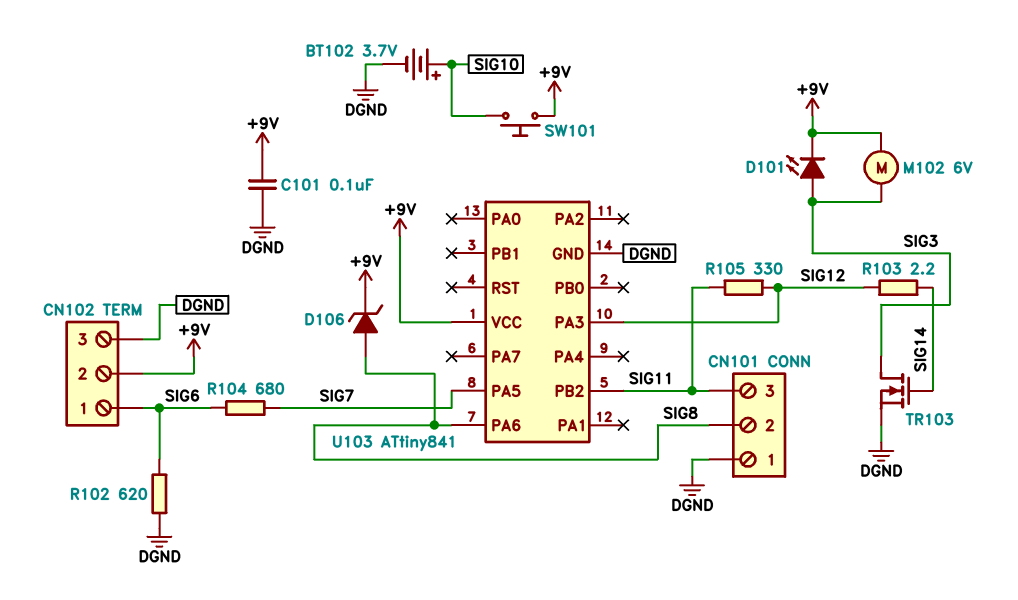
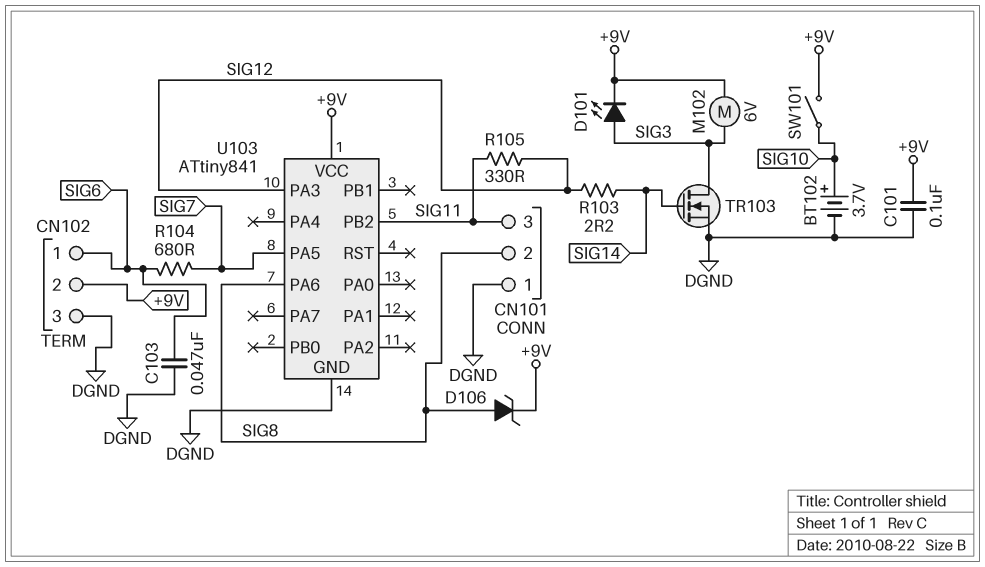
C103: none -> 47nF (DGND, SIG6)
R102: 620 (DGND, SIG6) -> none
SW101: button (+9V, SIG10) -> switch (+9V, SIG10)

